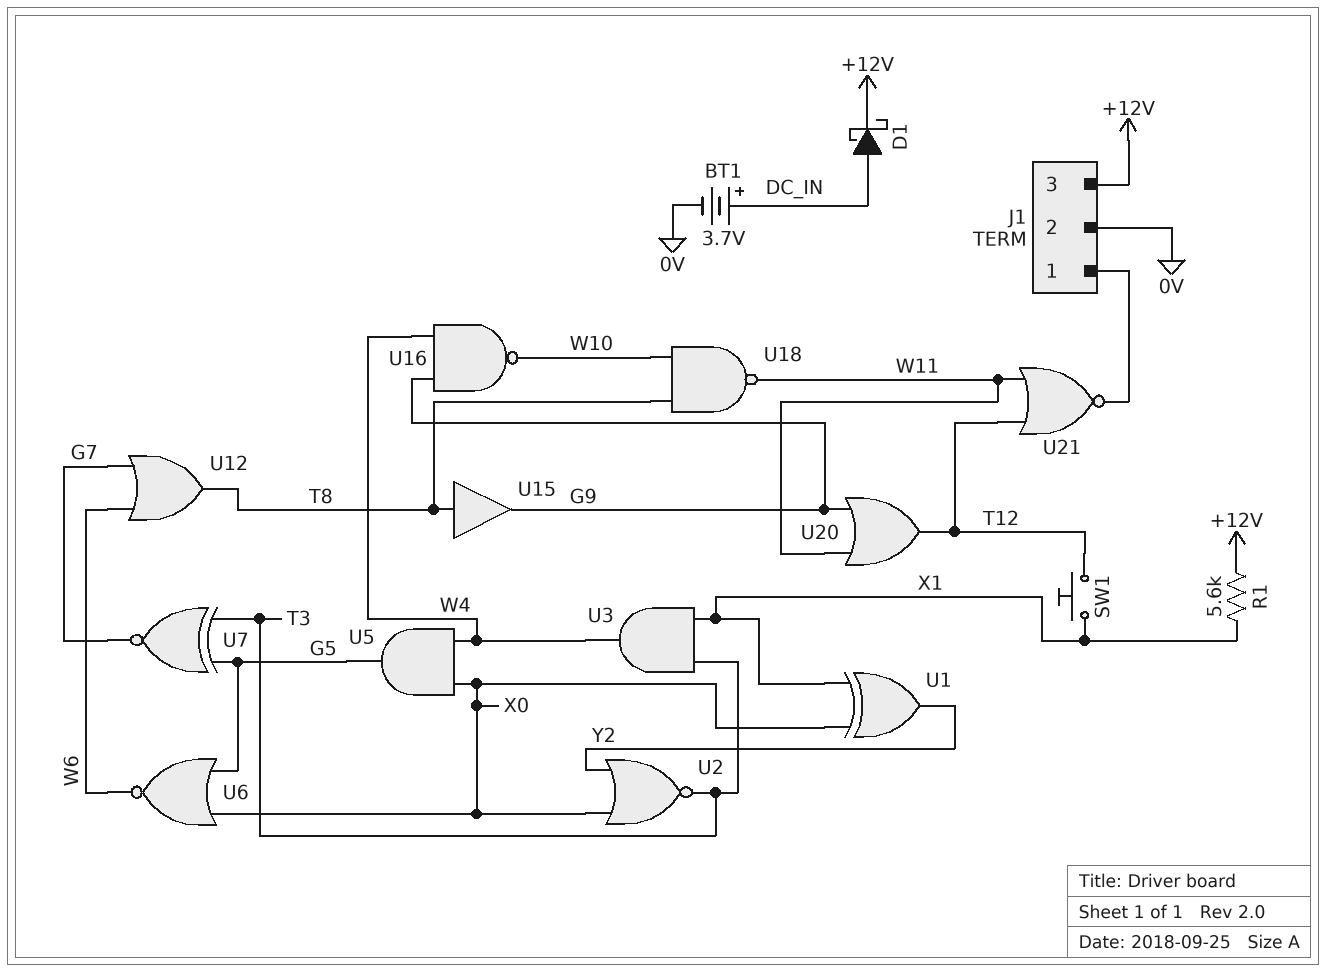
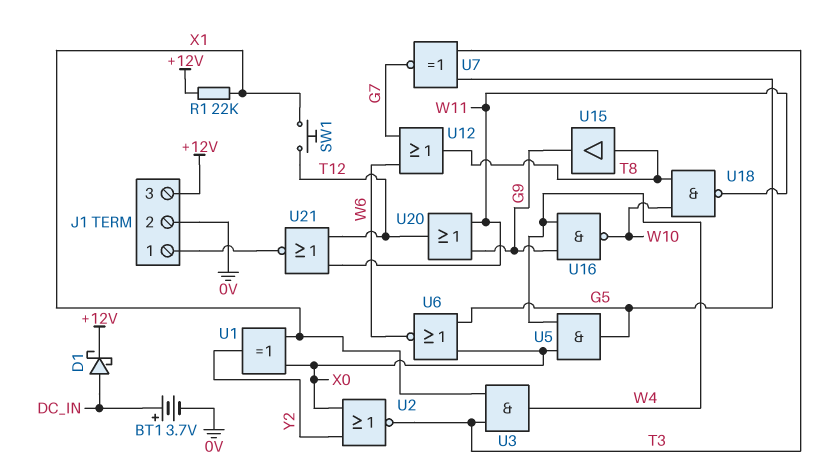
R1: 5.6k (+12V, X1) -> 22k (+12V, X1)

